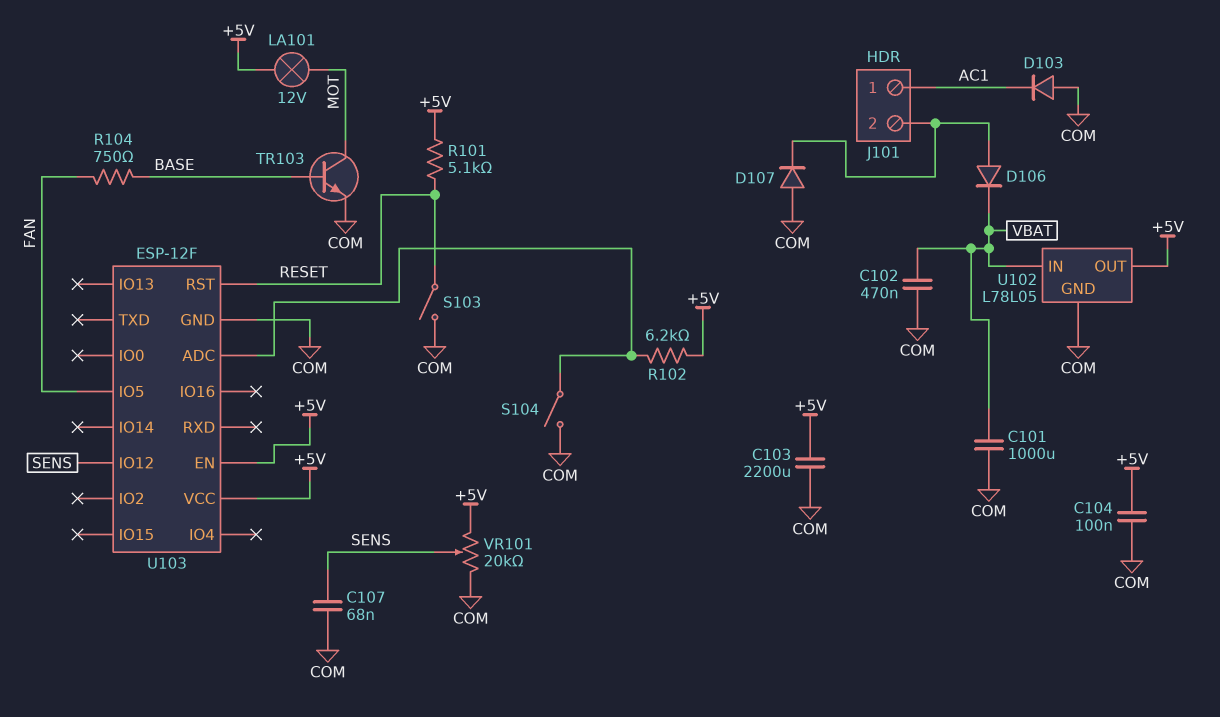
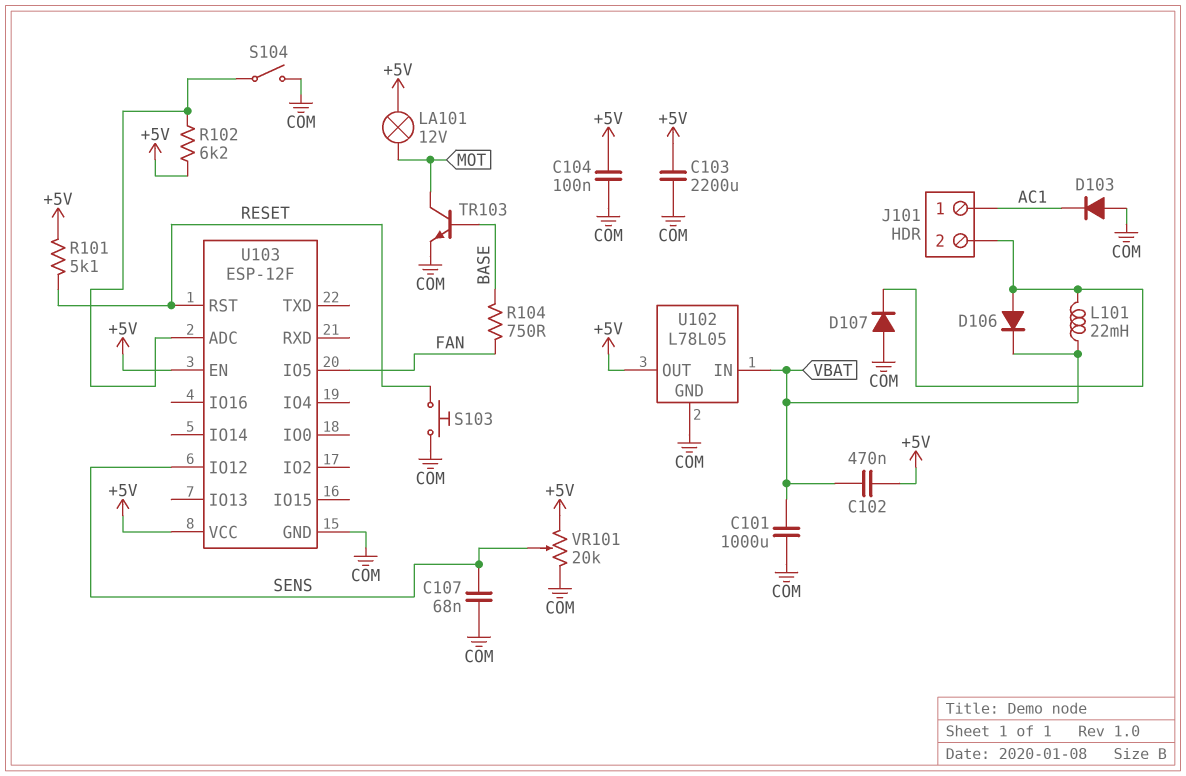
C102: 470nF (COM, VBAT) -> 470nF (+5V, VBAT)
L101: none -> 22mH (J101/2, VBAT)
S103: switch (COM, RESET) -> button (COM, RESET)

